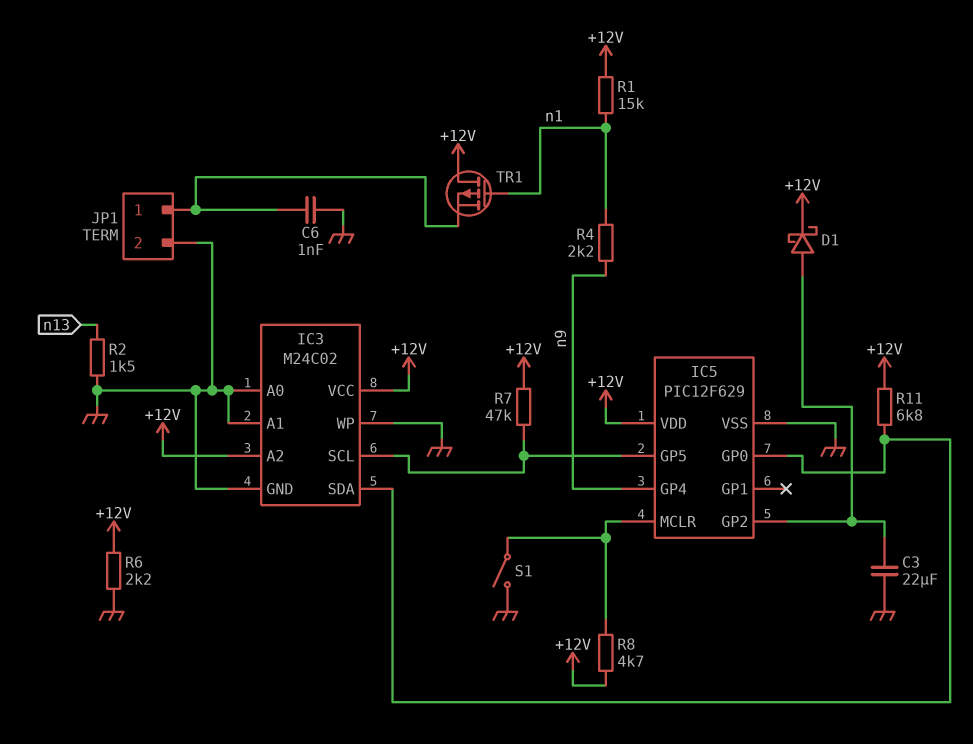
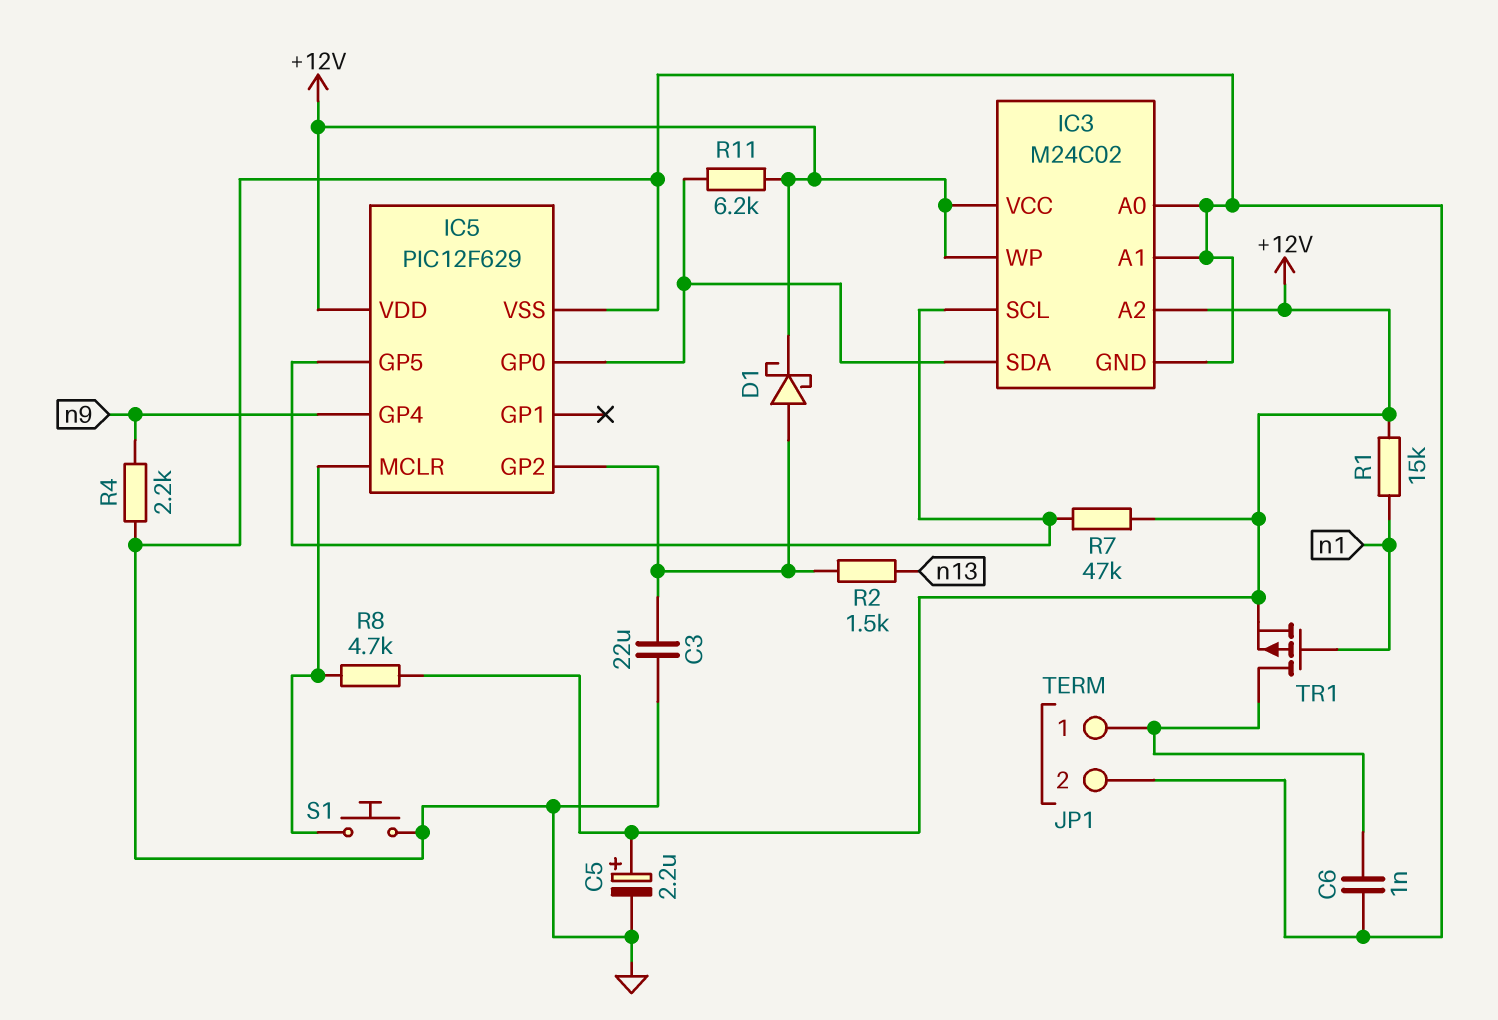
C5: none -> 2.2uF (plus +12V, minus GND)
IC3 pin WP: GND -> +12V
R2: 1.5k (GND, n13) -> 1.5k (IC5/GP2, n13)
R4: 2.2k (n1, n9) -> 2.2k (GND, n9)
R6: 2.2k (+12V, GND) -> none
R11: 6.8k (+12V, IC3/SDA) -> 6.2k (+12V, IC3/SDA)
S1: switch (GND, IC5/MCLR) -> button (GND, IC5/MCLR)
TR1: PMOS (G n1, D +12V, S JP1/1) -> PMOS (G n1, D JP1/1, S +12V)

